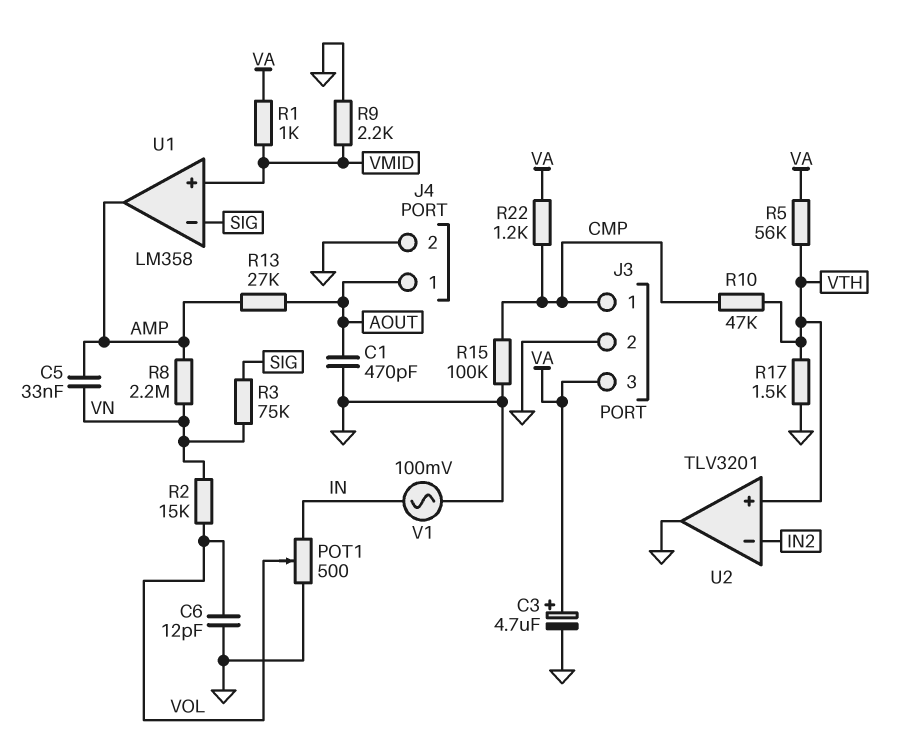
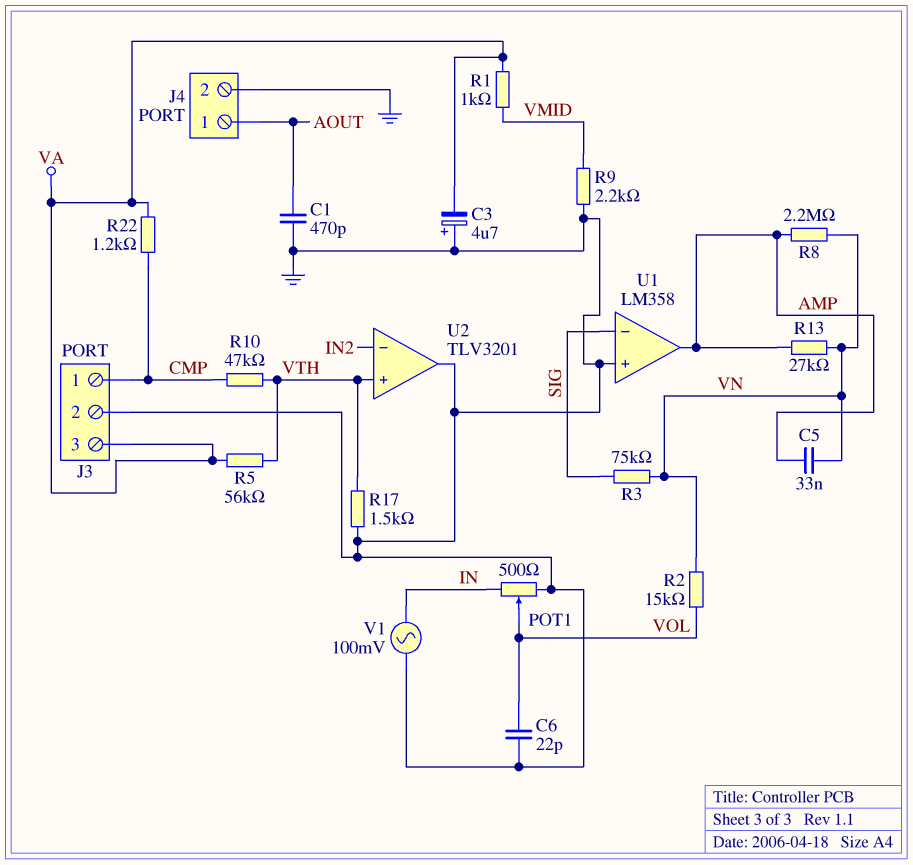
C3: 4.7uF (plus VA, minus GND) -> 4.7uF (plus GND, minus VA)
C6: 12pF (GND, VOL) -> 22pF (GND, VOL)
R13: 27k (AMP, AOUT) -> 27k (AMP, VN)
R15: 100k (CMP, GND) -> none
U1 pin in+: VMID -> GND

